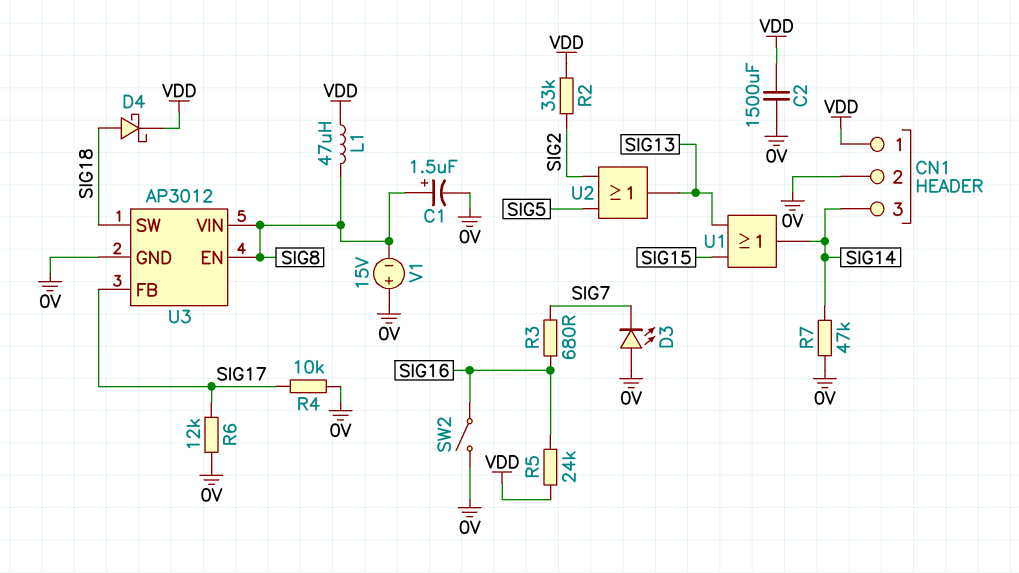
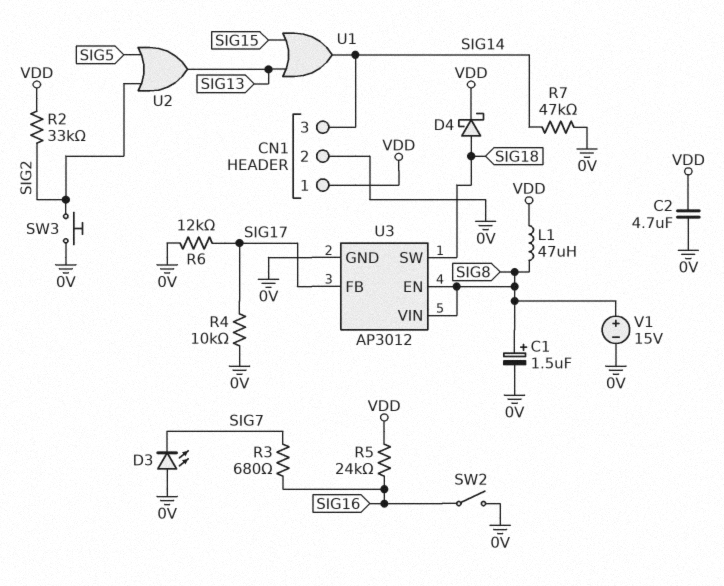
C2: 1500uF (0V, VDD) -> 4.7uF (0V, VDD)
SW3: none -> button (0V, SIG2)
V1: 15V (plus 0V, minus SIG8) -> 15V (plus SIG8, minus 0V)

